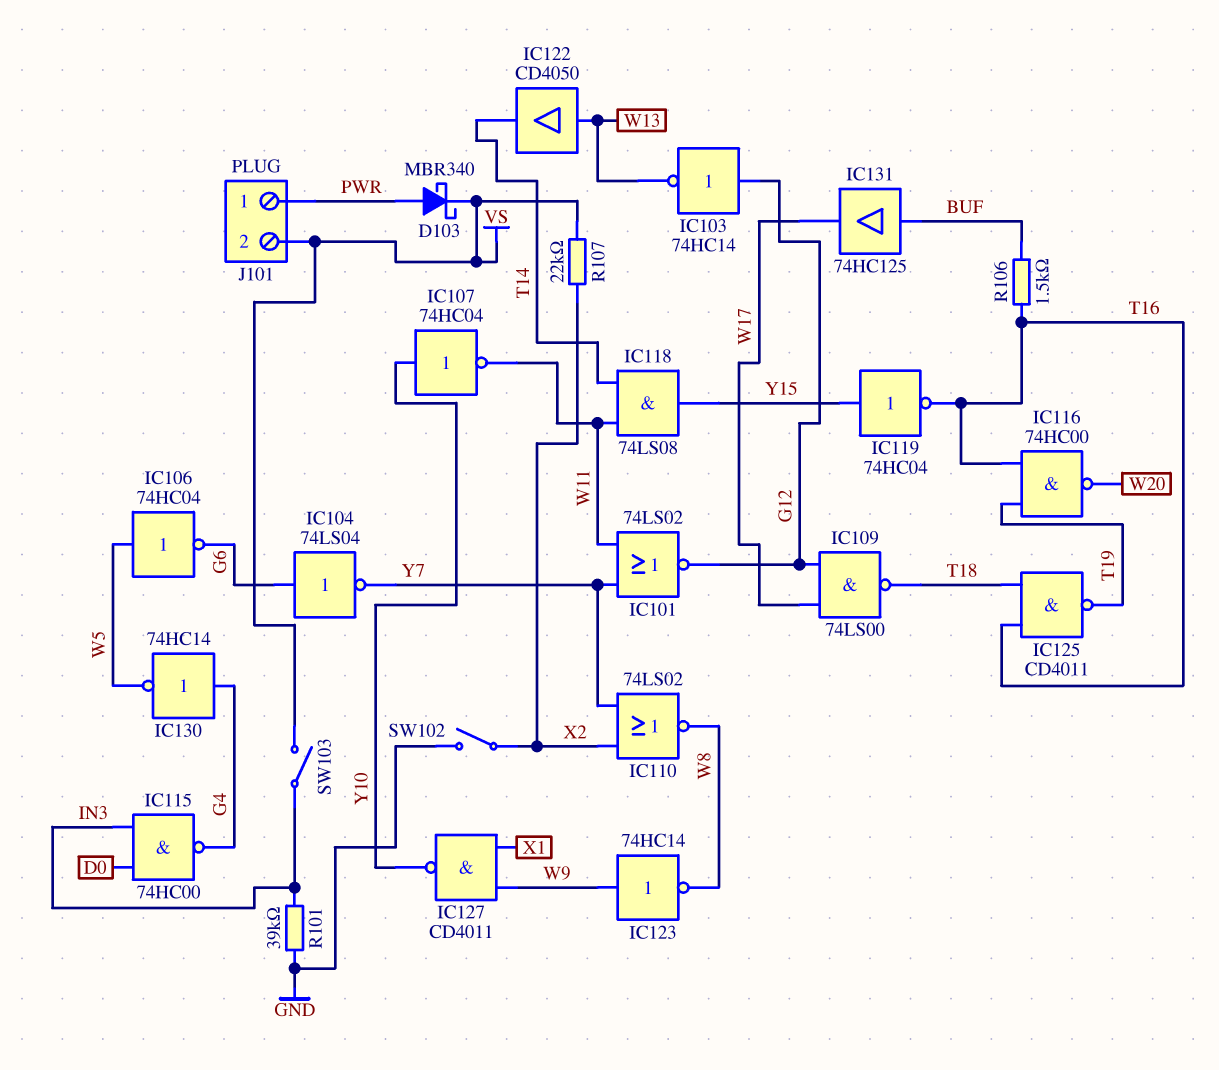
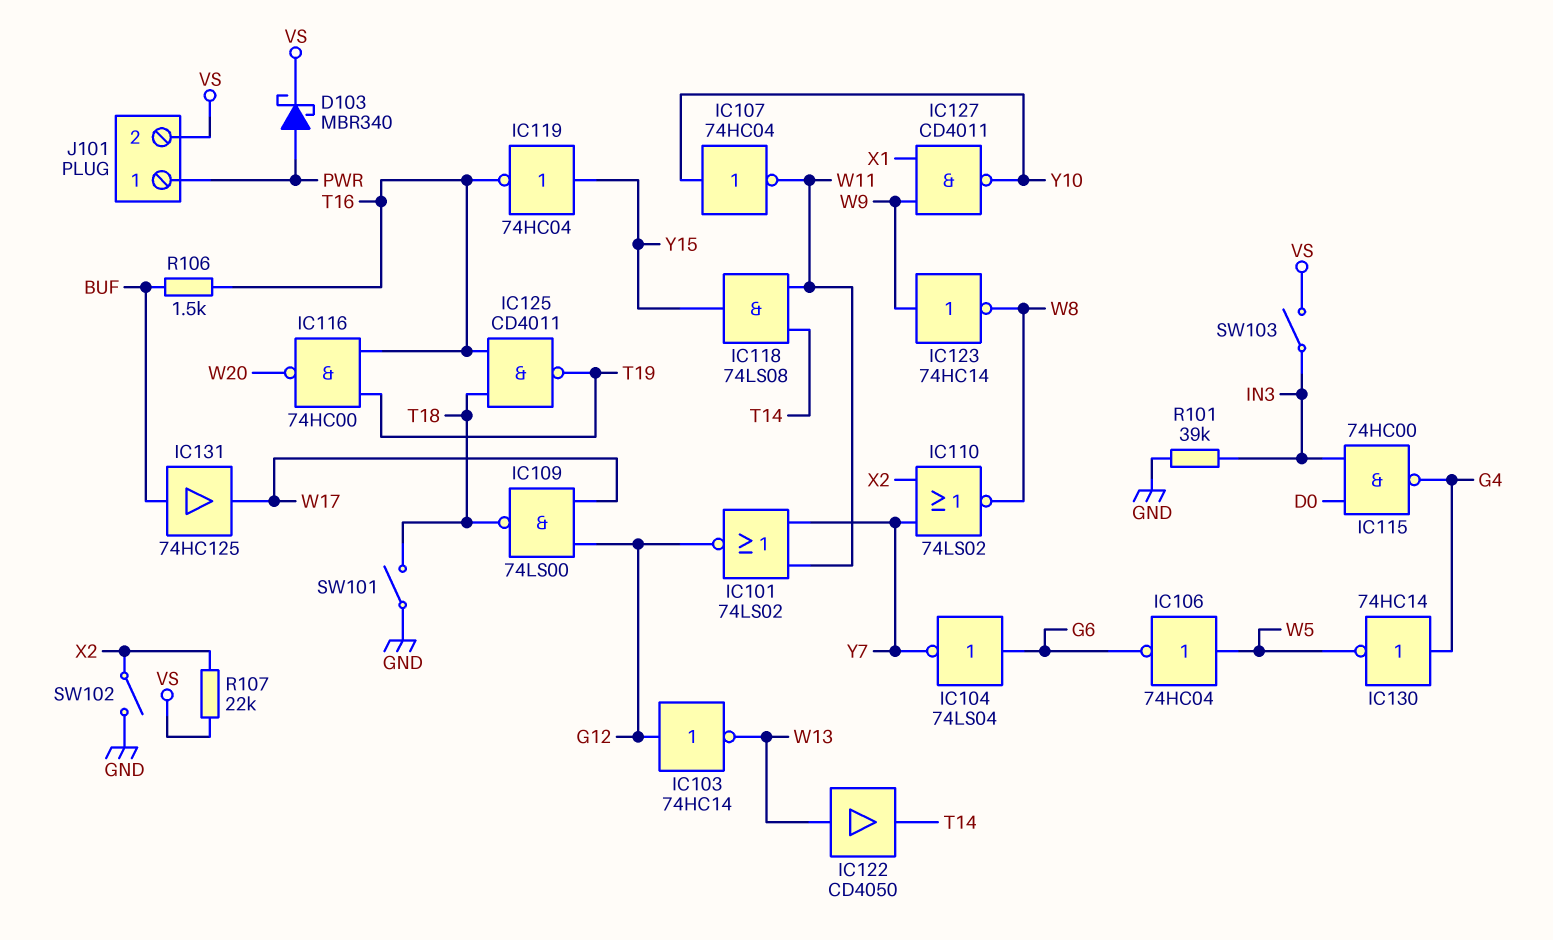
SW101: none -> switch (GND, T18)

